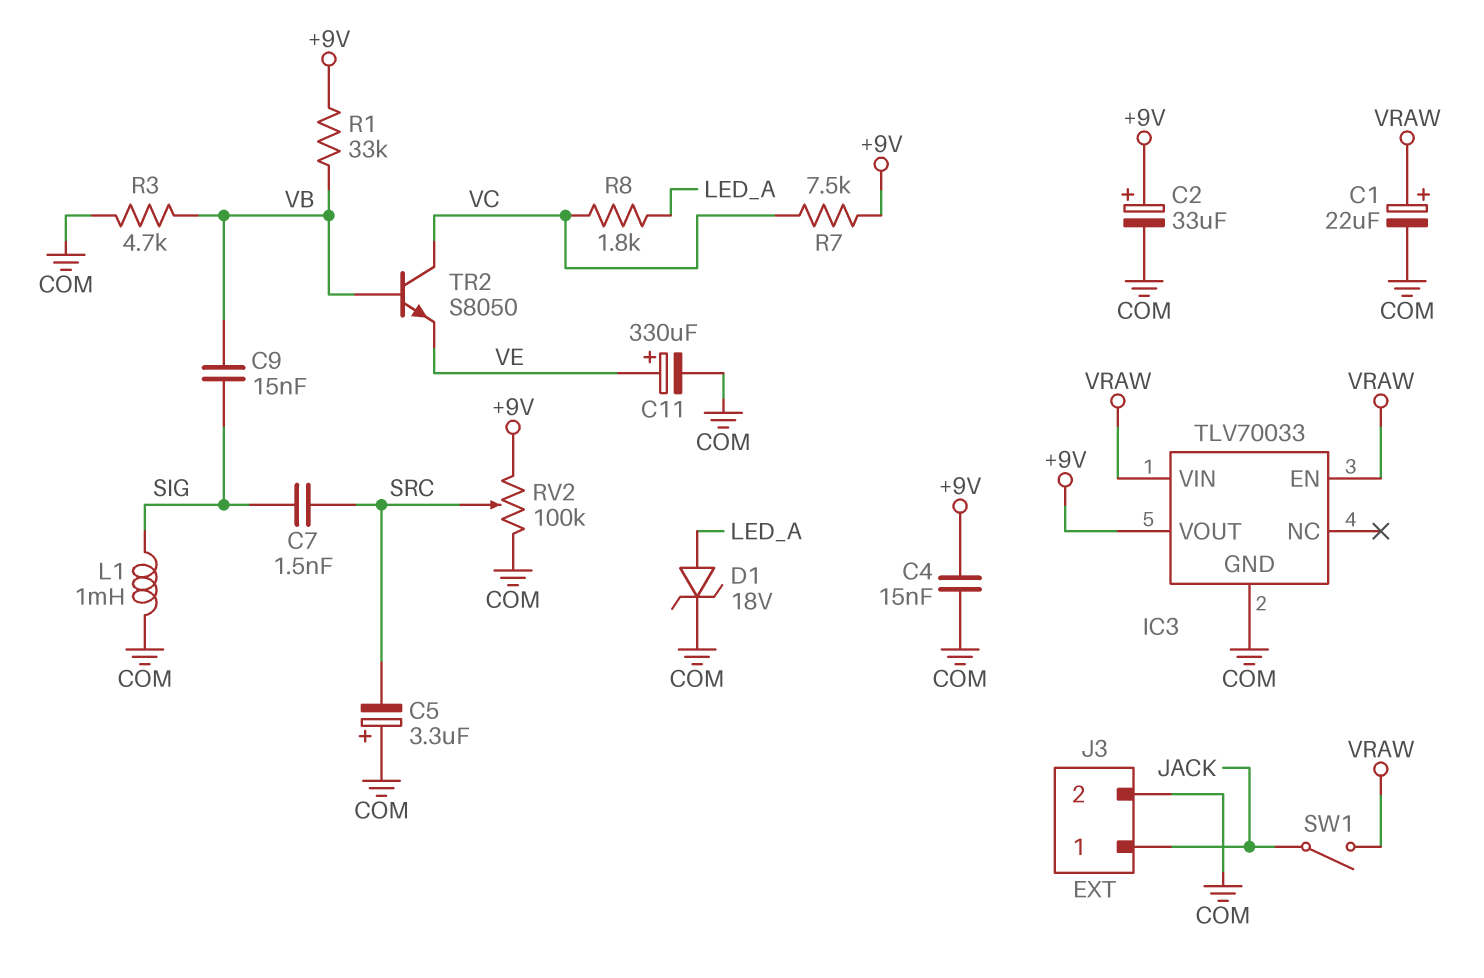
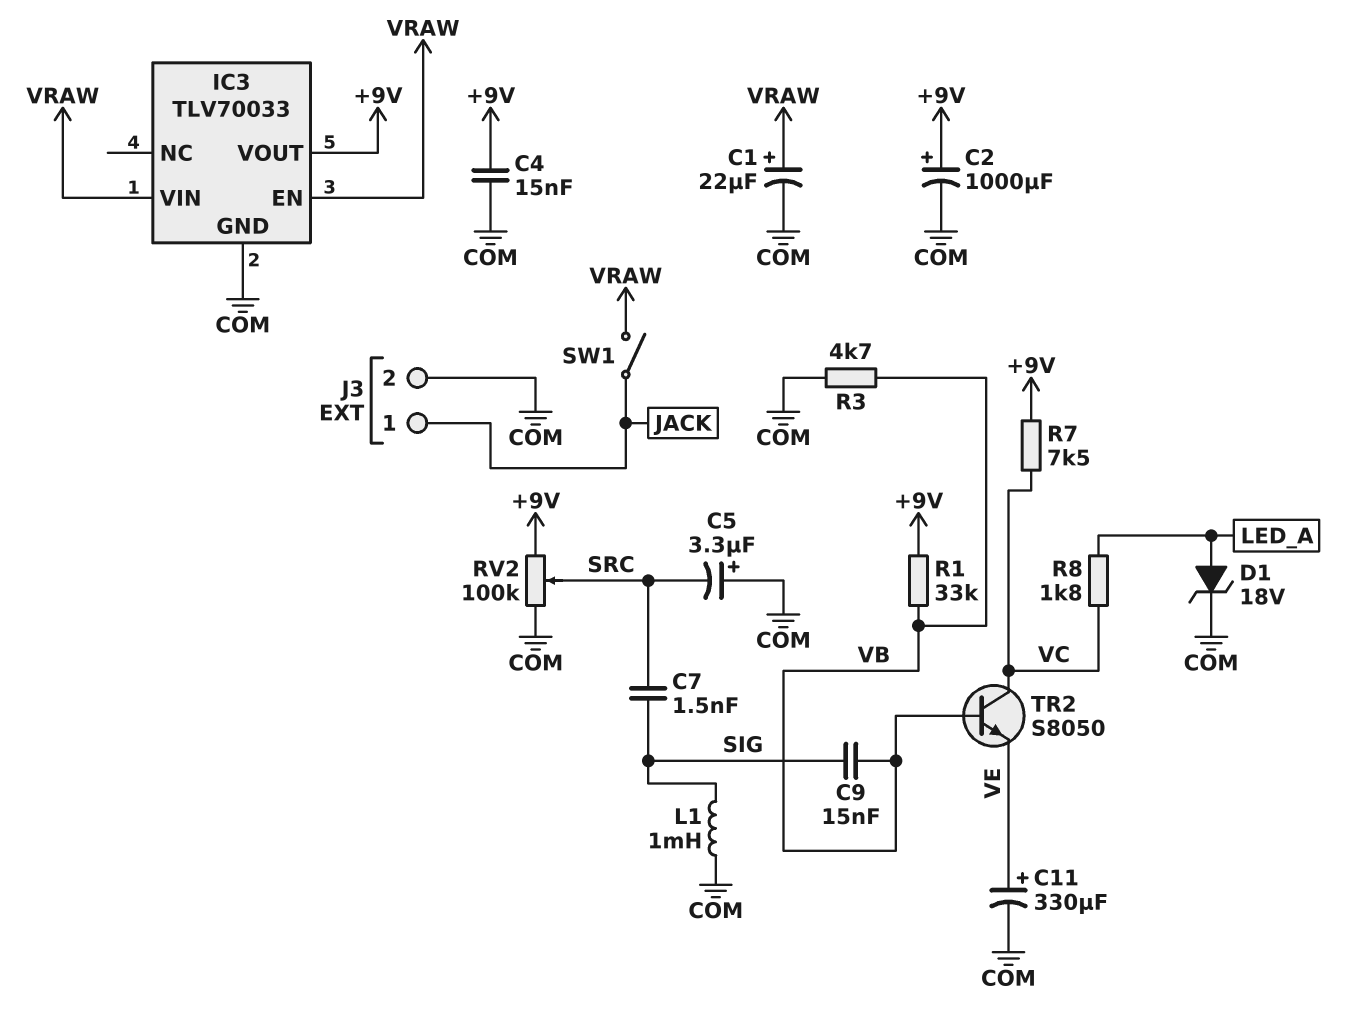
C2: 33uF (plus +9V, minus COM) -> 1000uF (plus +9V, minus COM)

